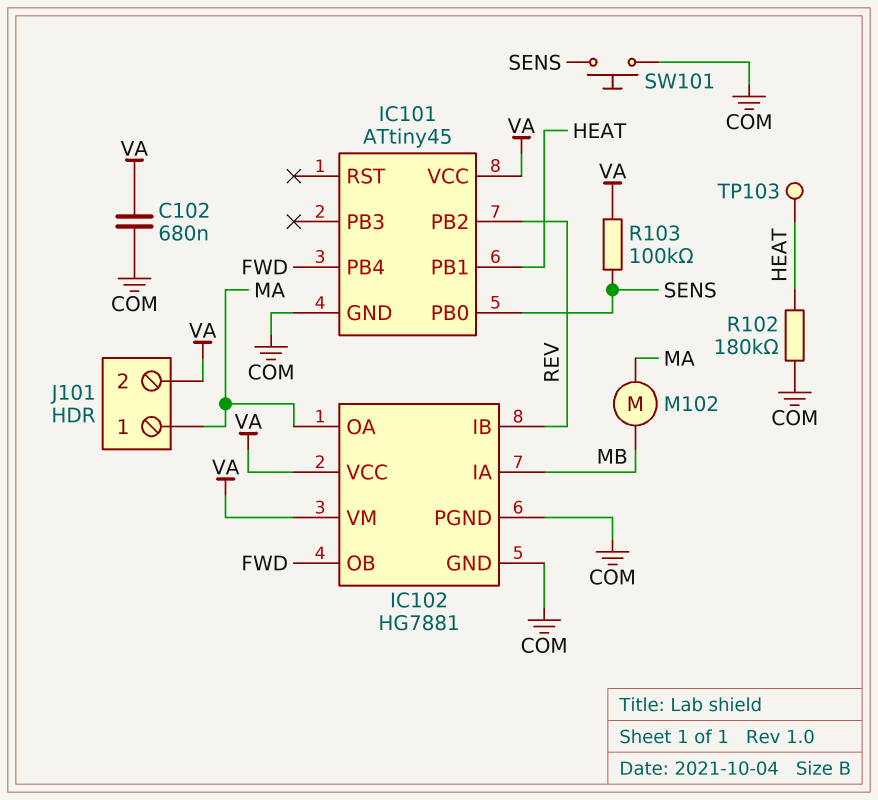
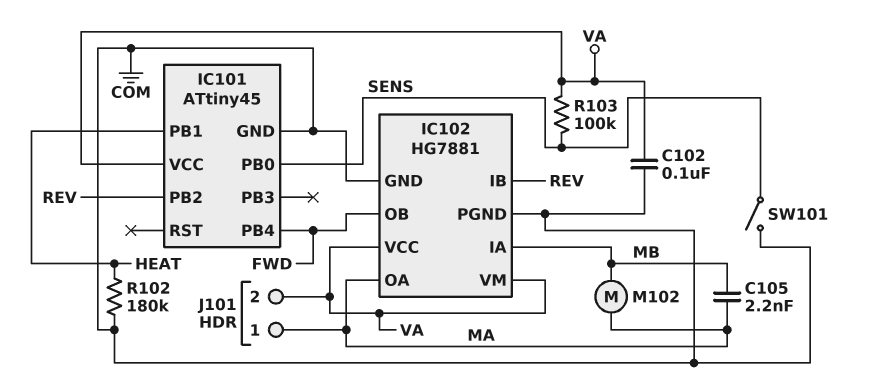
C102: 680nF (COM, VA) -> 100nF (COM, VA)
C105: none -> 2.2nF (MA, MB)
SW101: button (COM, SENS) -> switch (COM, SENS)
TP103: test point (HEAT) -> none

